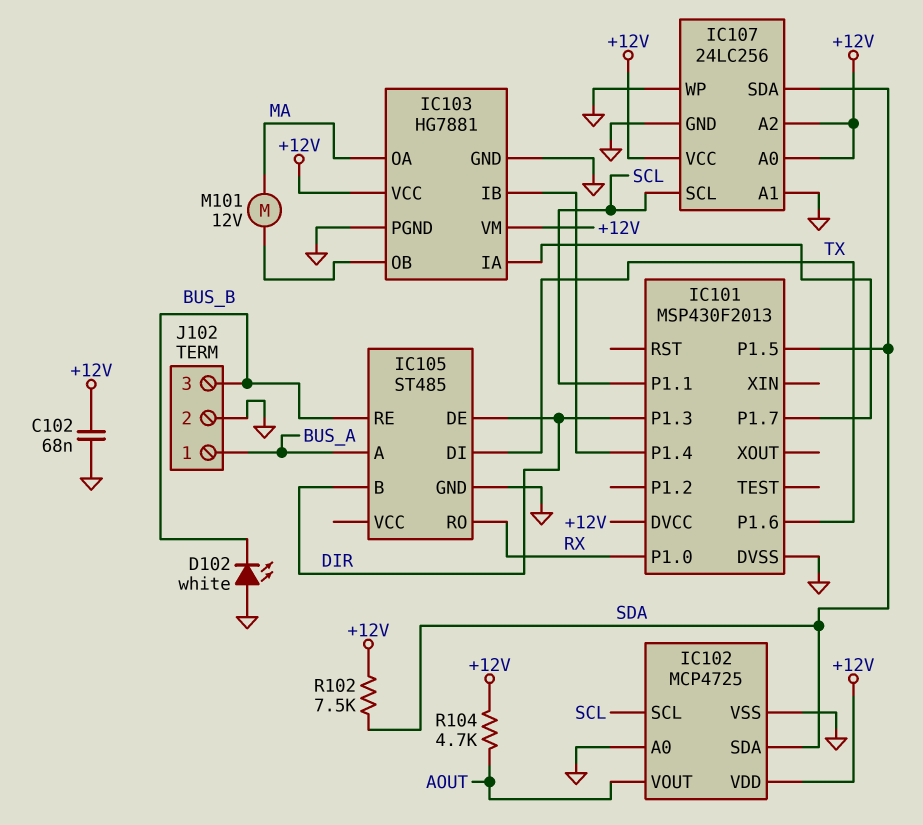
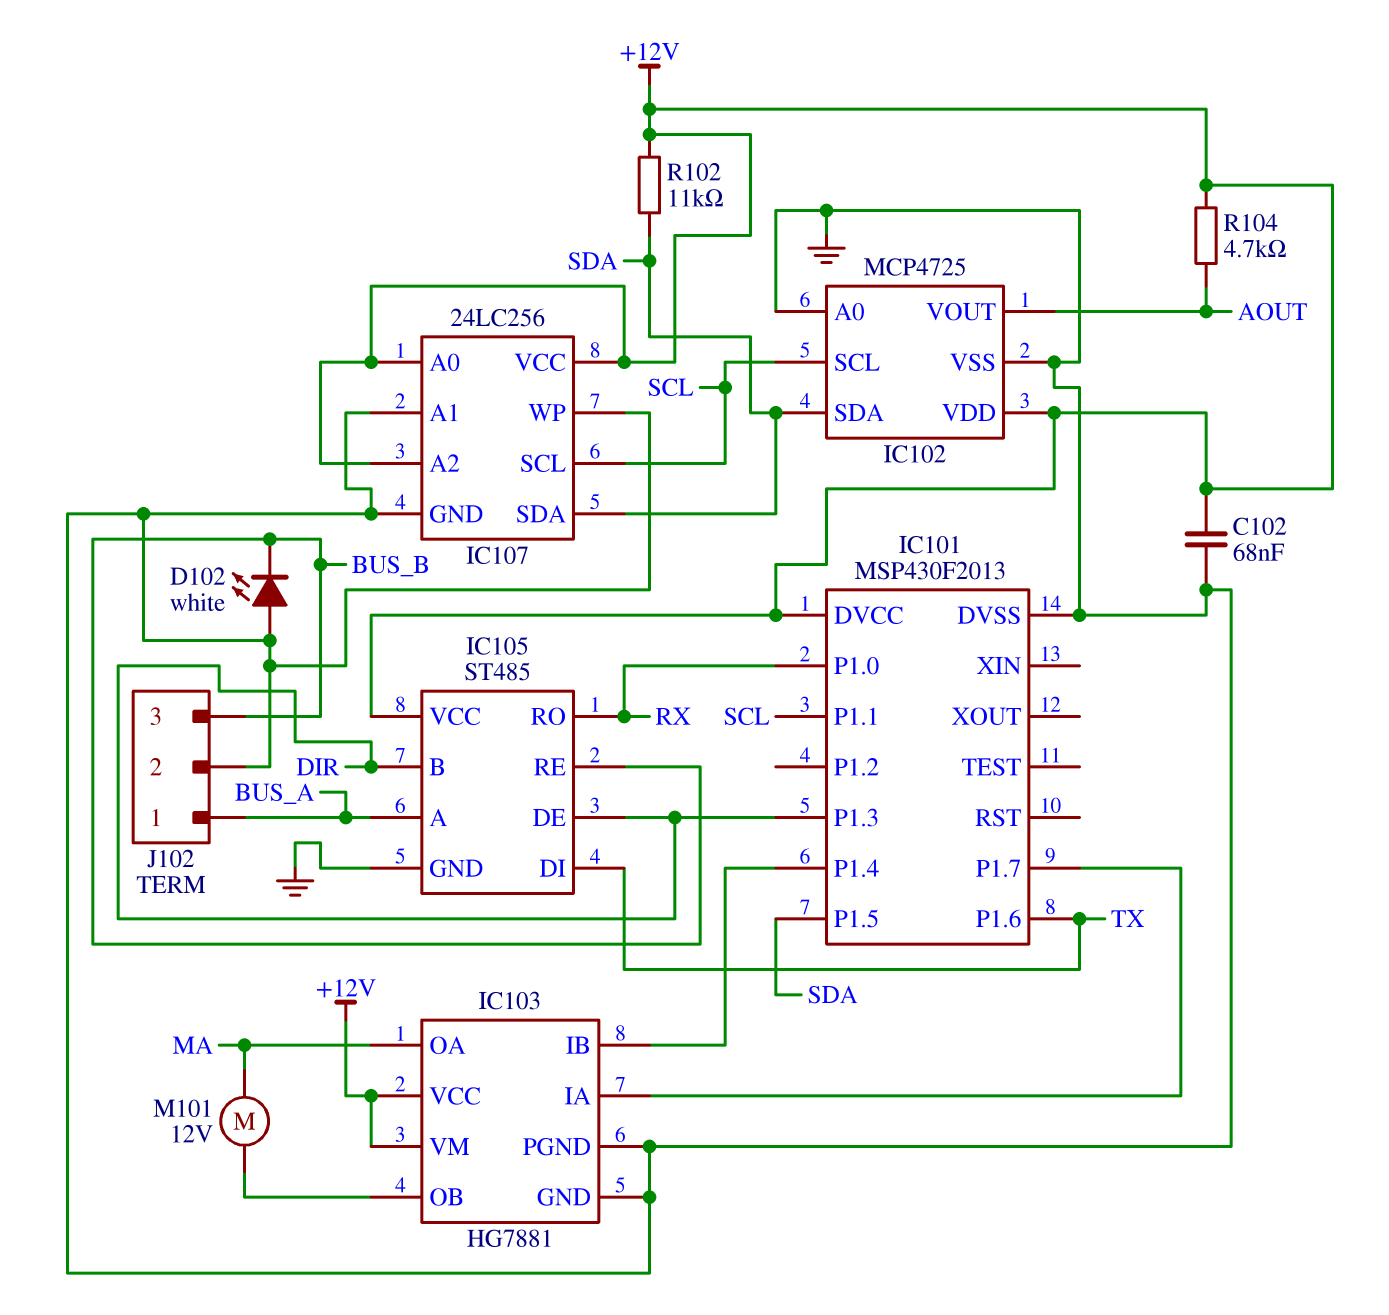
IC105 pin VCC: none -> +12V
R102: 7.5k (+12V, SDA) -> 11k (+12V, SDA)

